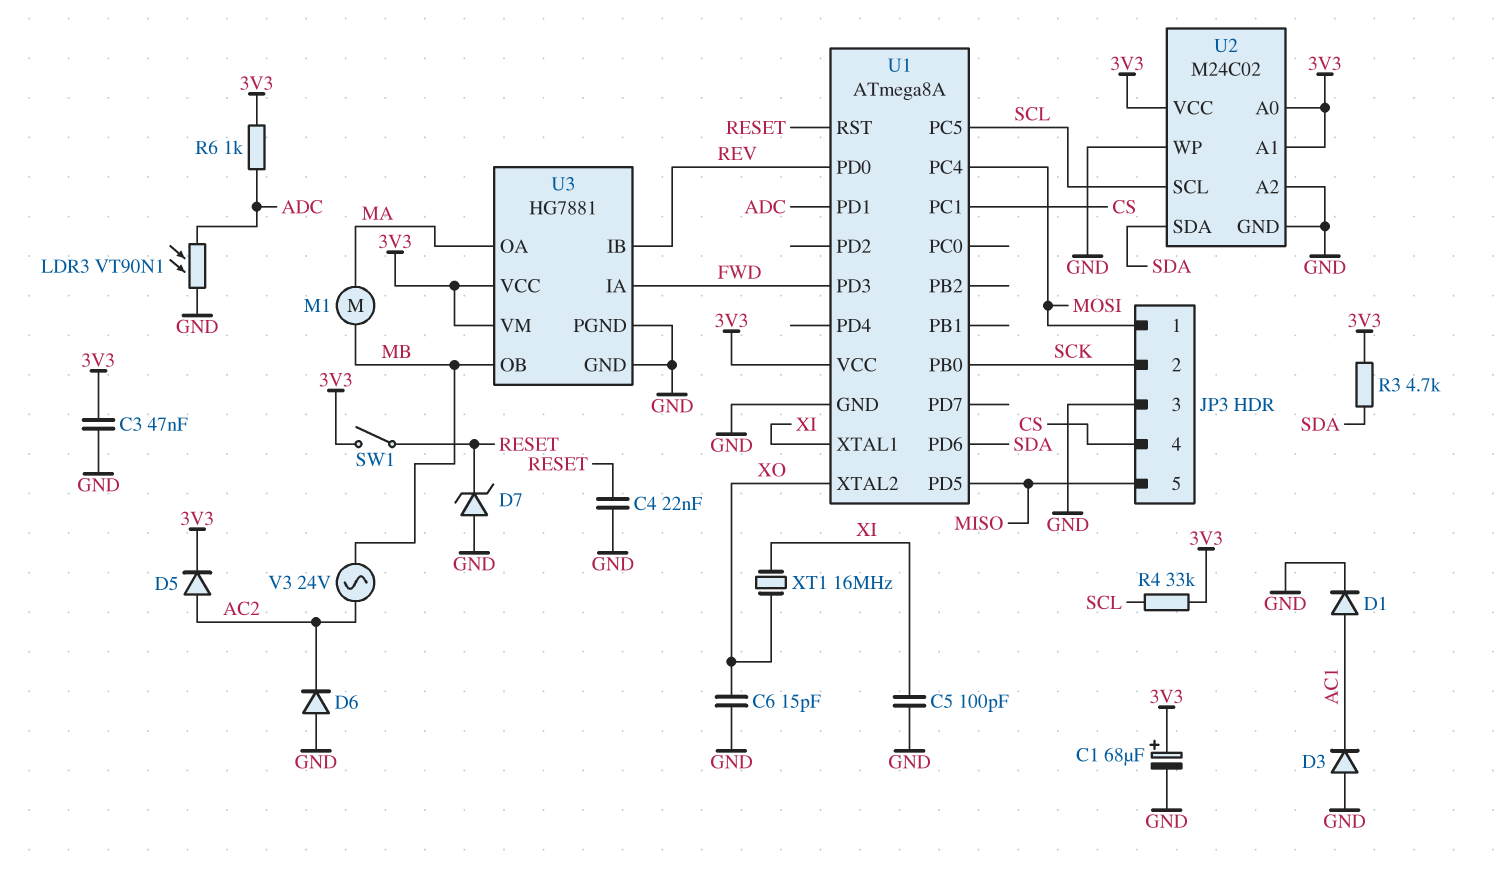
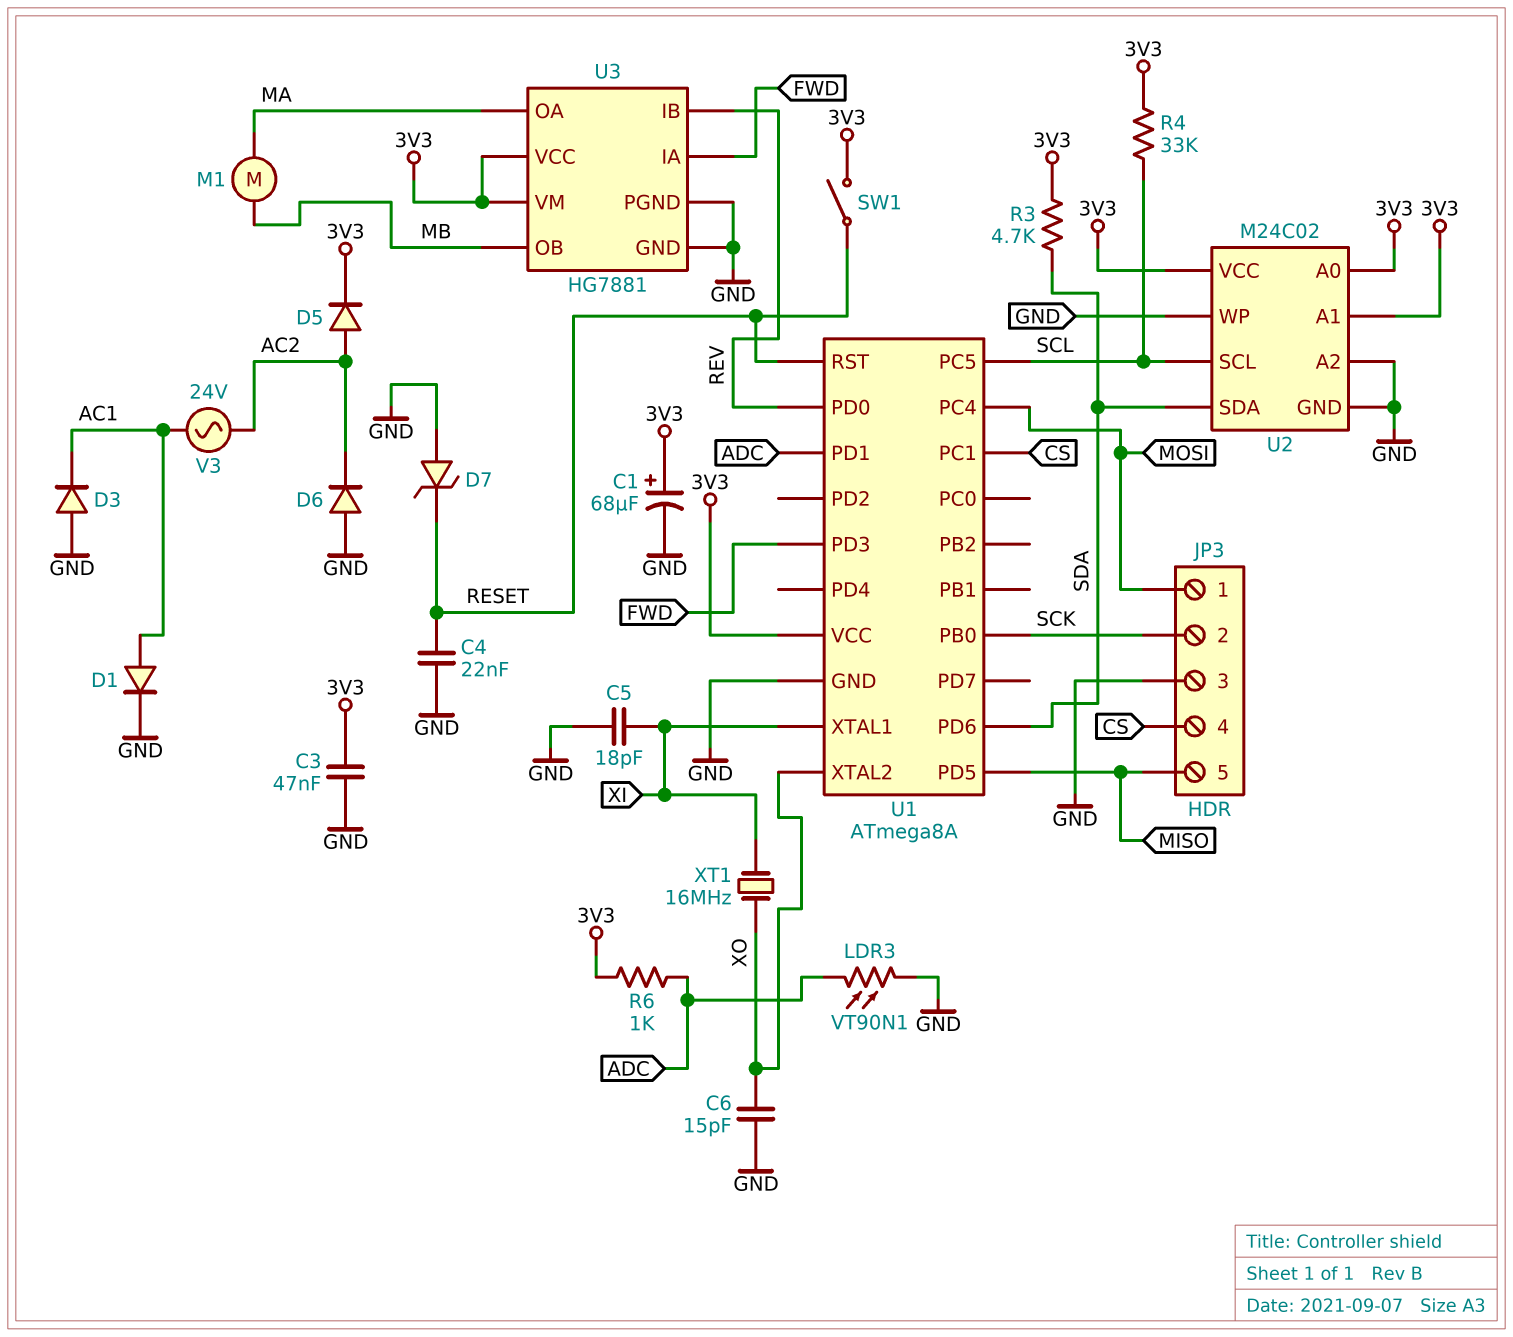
C5: 100pF (GND, XI) -> 18pF (GND, XI)
V3: AC 24V (AC2, MB) -> AC 24V (AC1, AC2)

